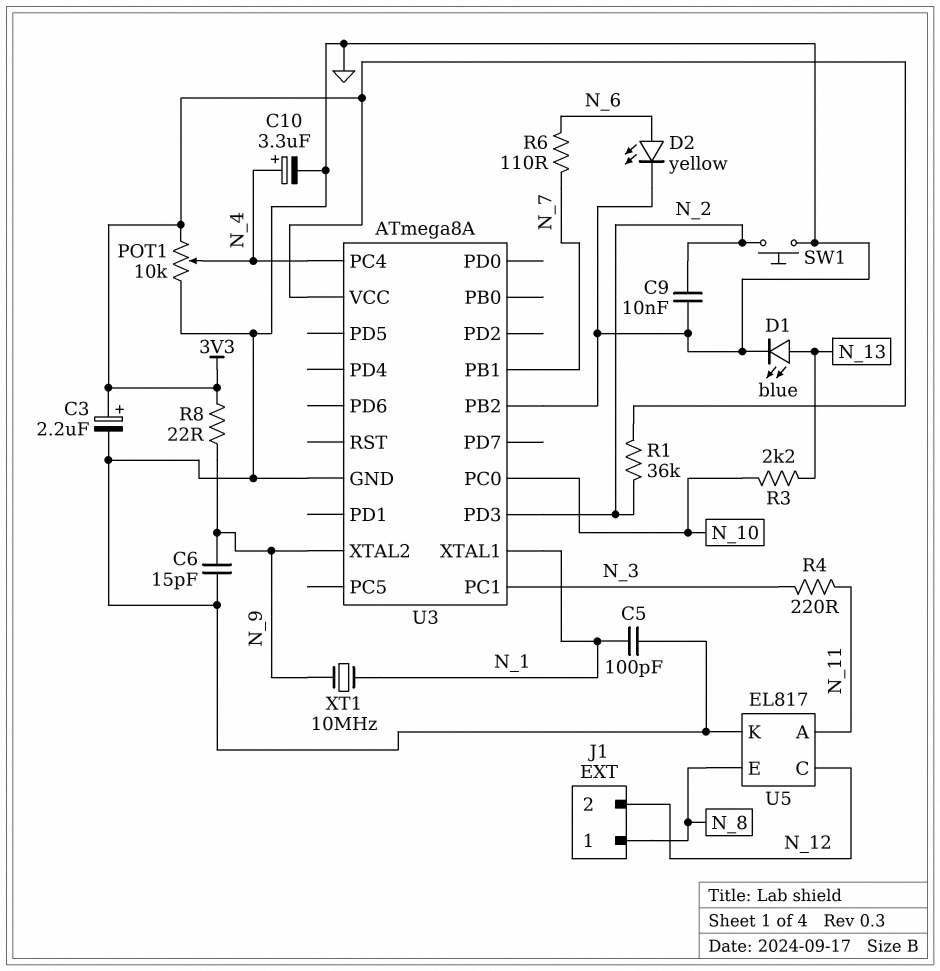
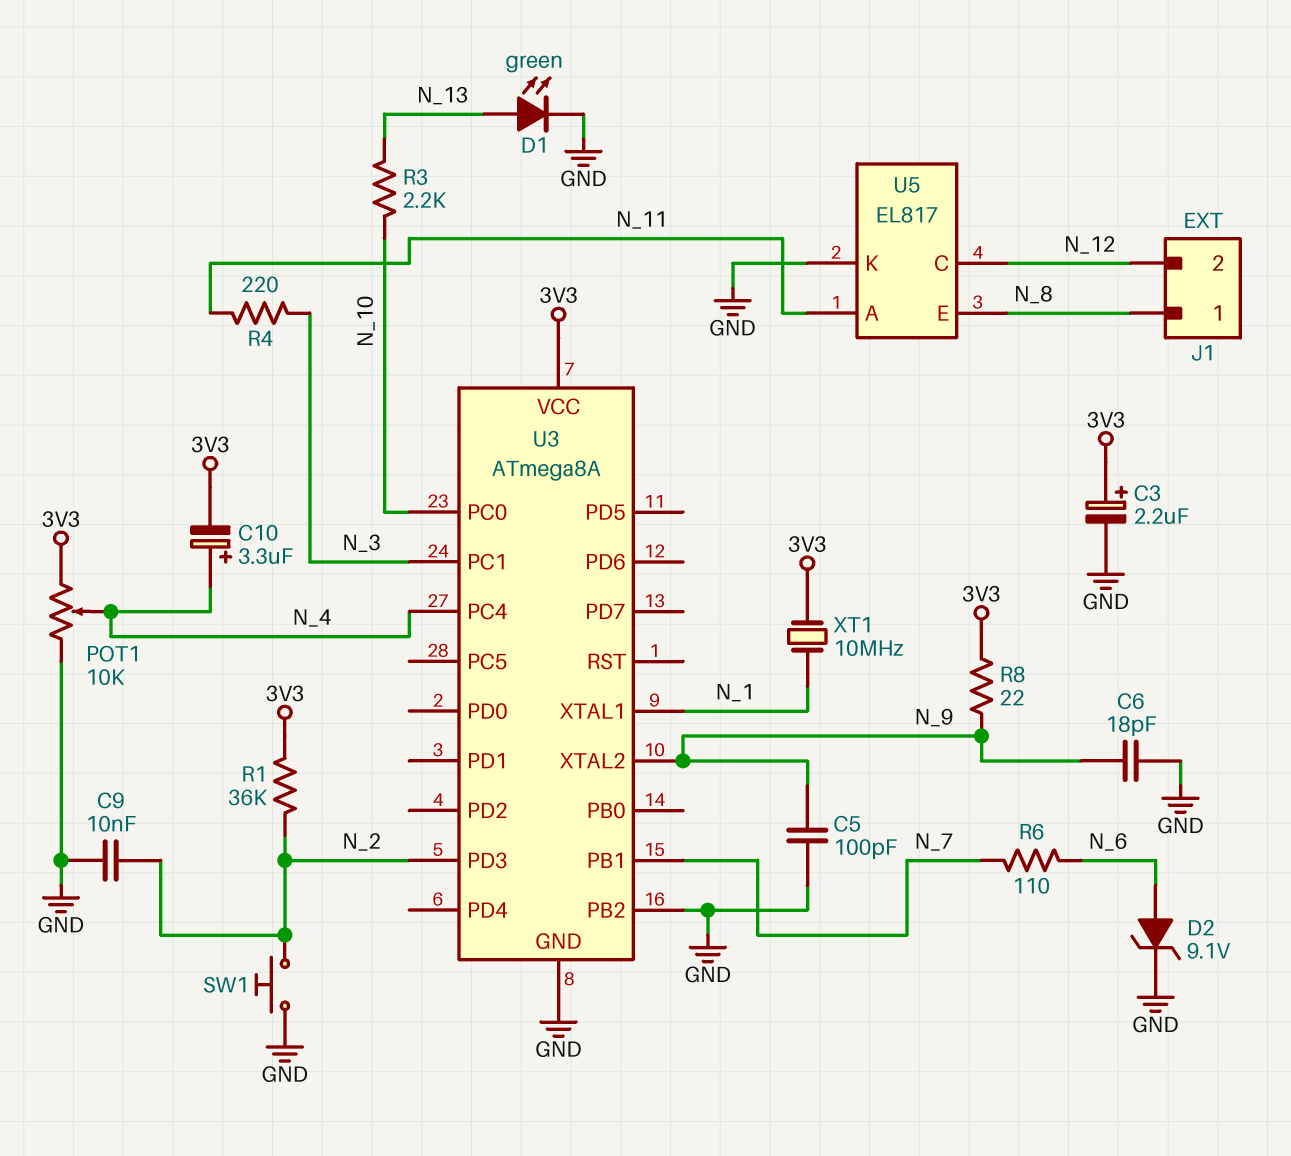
C5: 100pF (GND, N_1) -> 100pF (GND, N_9)
C6: 15pF (GND, N_9) -> 18pF (GND, N_9)
C10: 3.3uF (plus N_4, minus GND) -> 3.3uF (plus N_4, minus 3V3)
D1: LED blue (A N_13, K GND) -> LED green (A N_13, K GND)
D2: LED yellow (A N_6, K GND) -> zener 9.1V (A N_6, K GND)
XT1: 10MHz (N_1, N_9) -> 10MHz (3V3, N_1)

